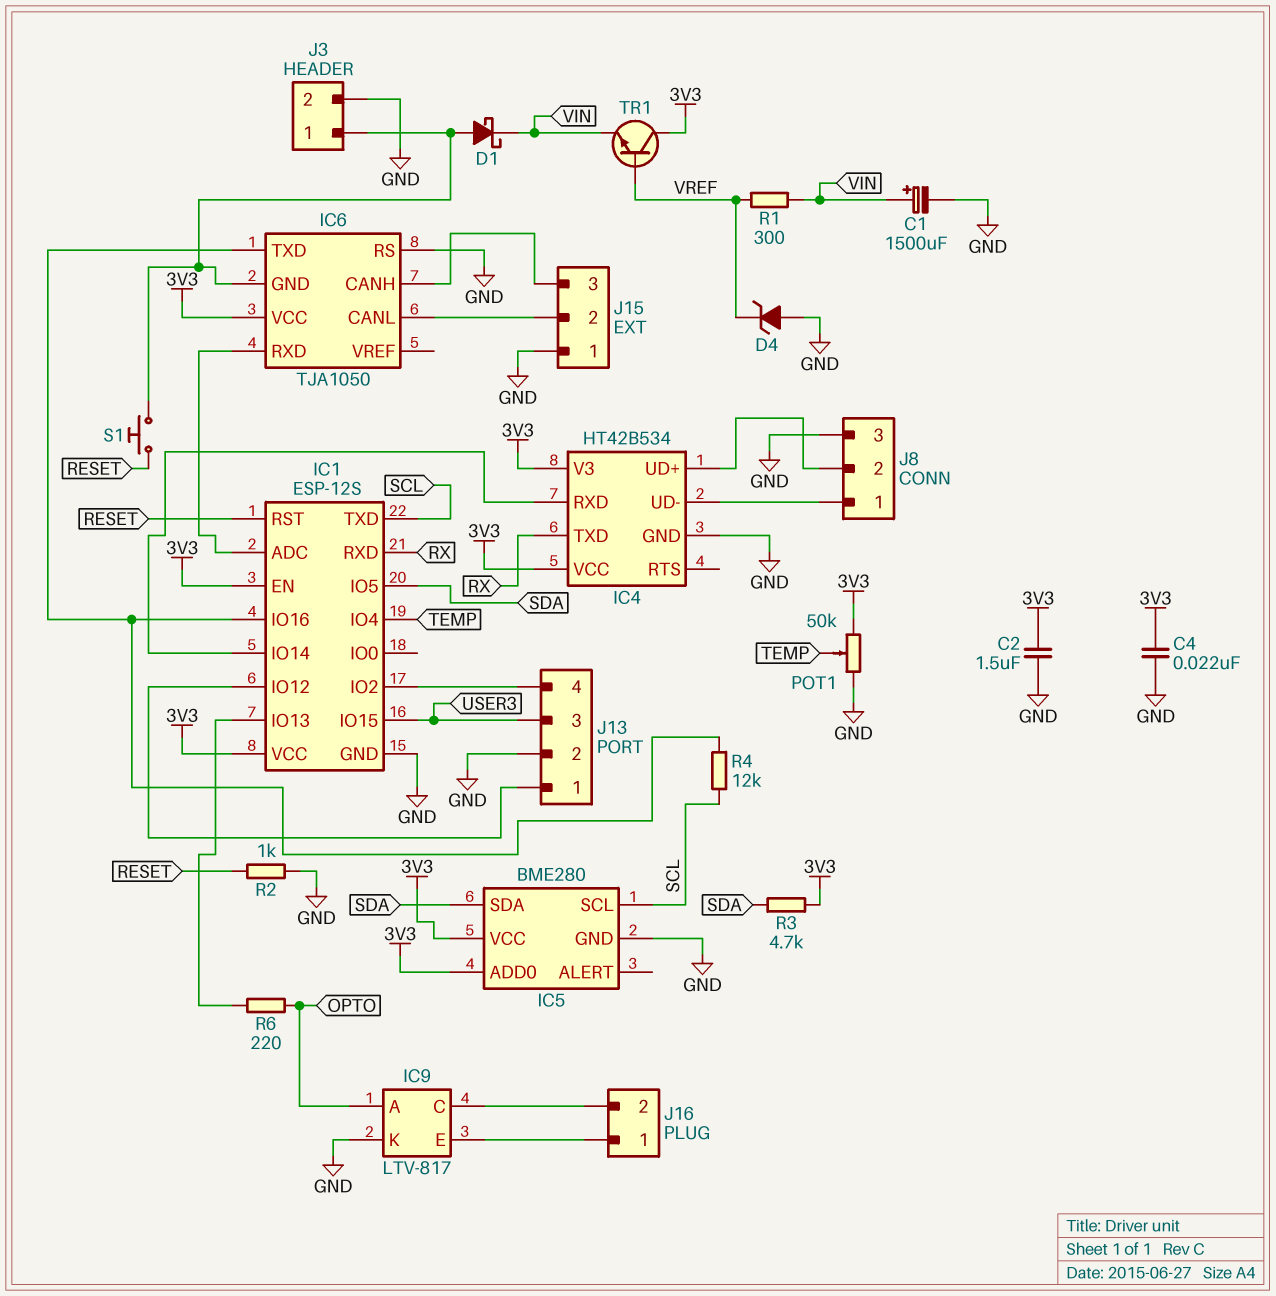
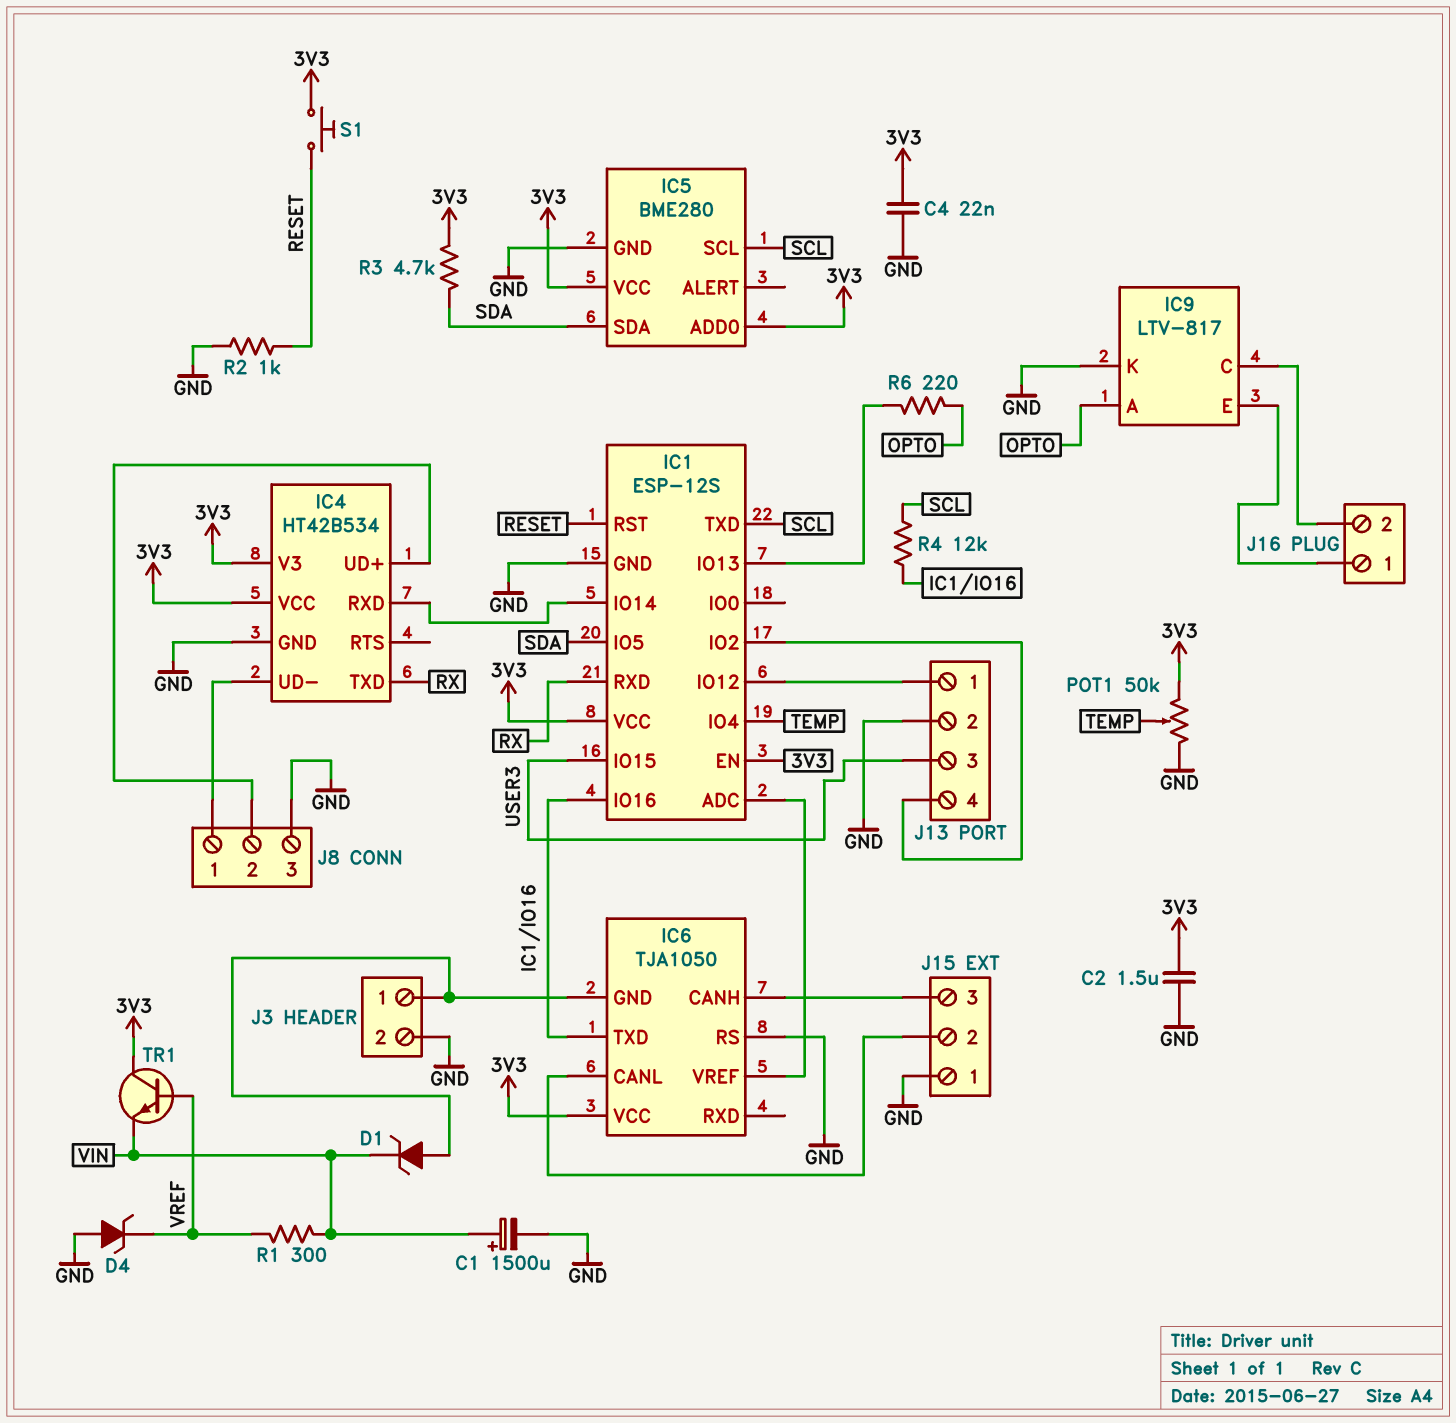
D1: schottky (A IC6/GND, K VIN) -> zener (A IC6/GND, K VIN)
IC6 pin RXD: IC1/ADC -> none
IC6 pin VREF: none -> IC1/ADC
S1: button (IC6/GND, RESET) -> button (3V3, RESET)

